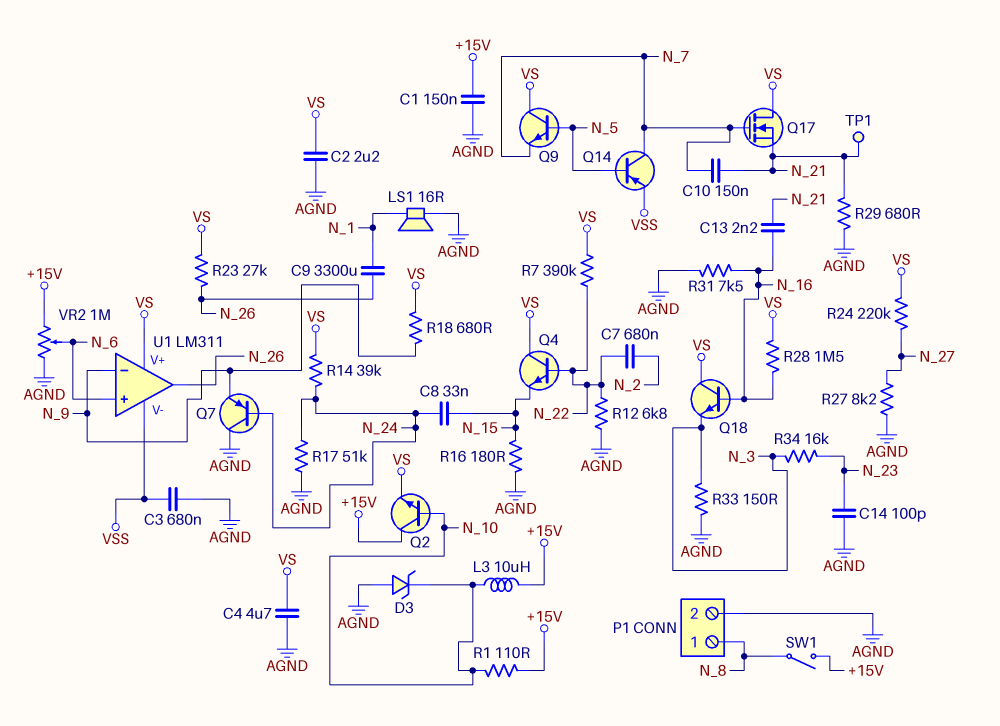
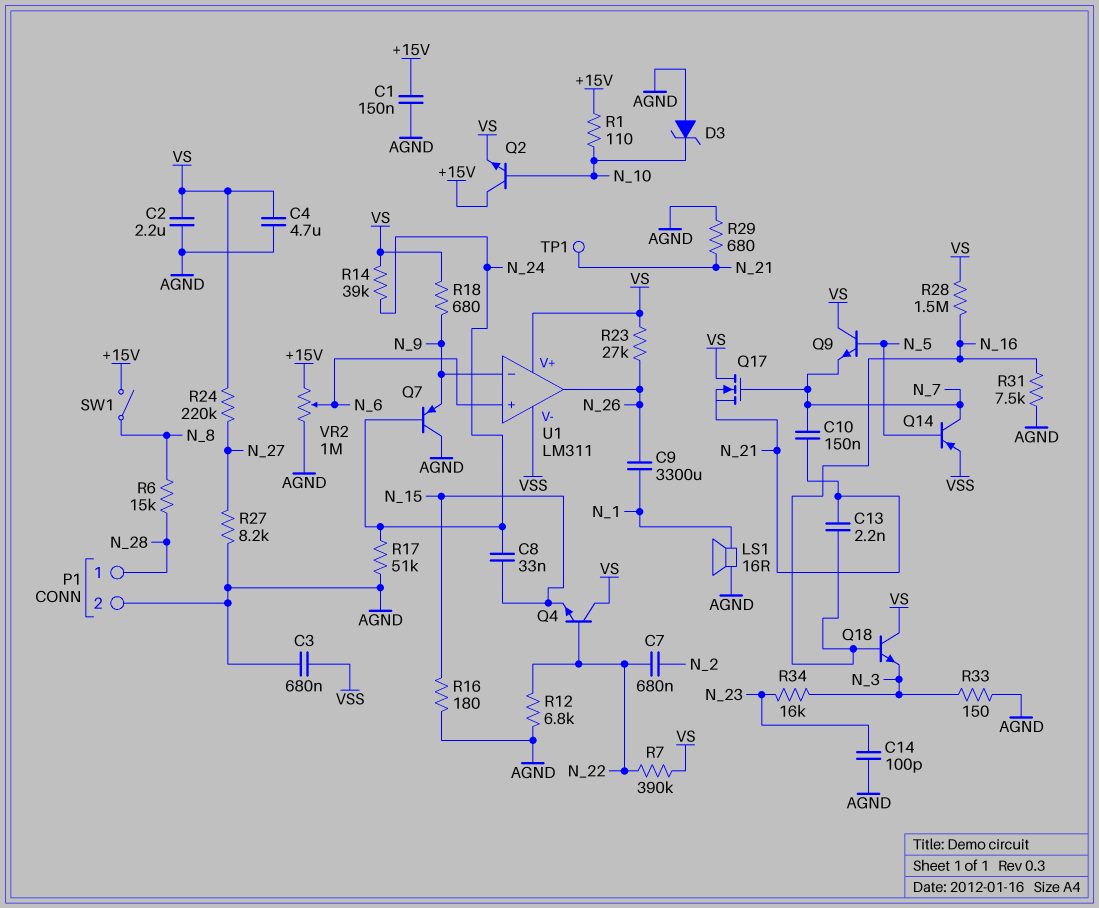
L3: 10uH (+15V, N_10) -> none
P1 pin 1: N_8 -> N_28
R6: none -> 15k (N_8, N_28)

